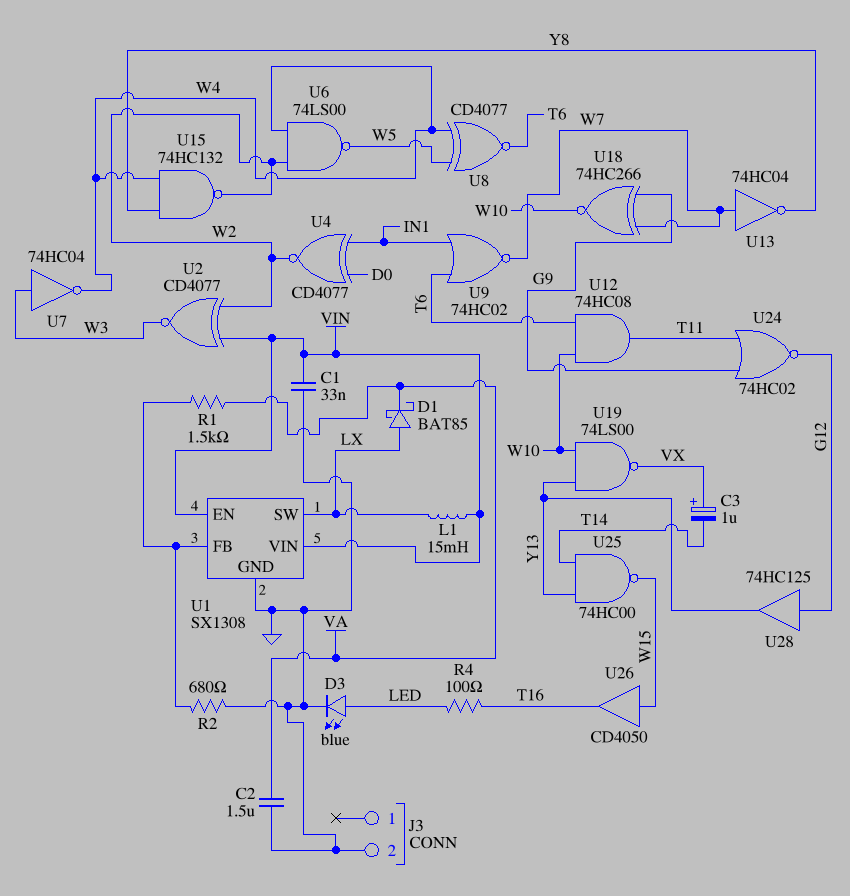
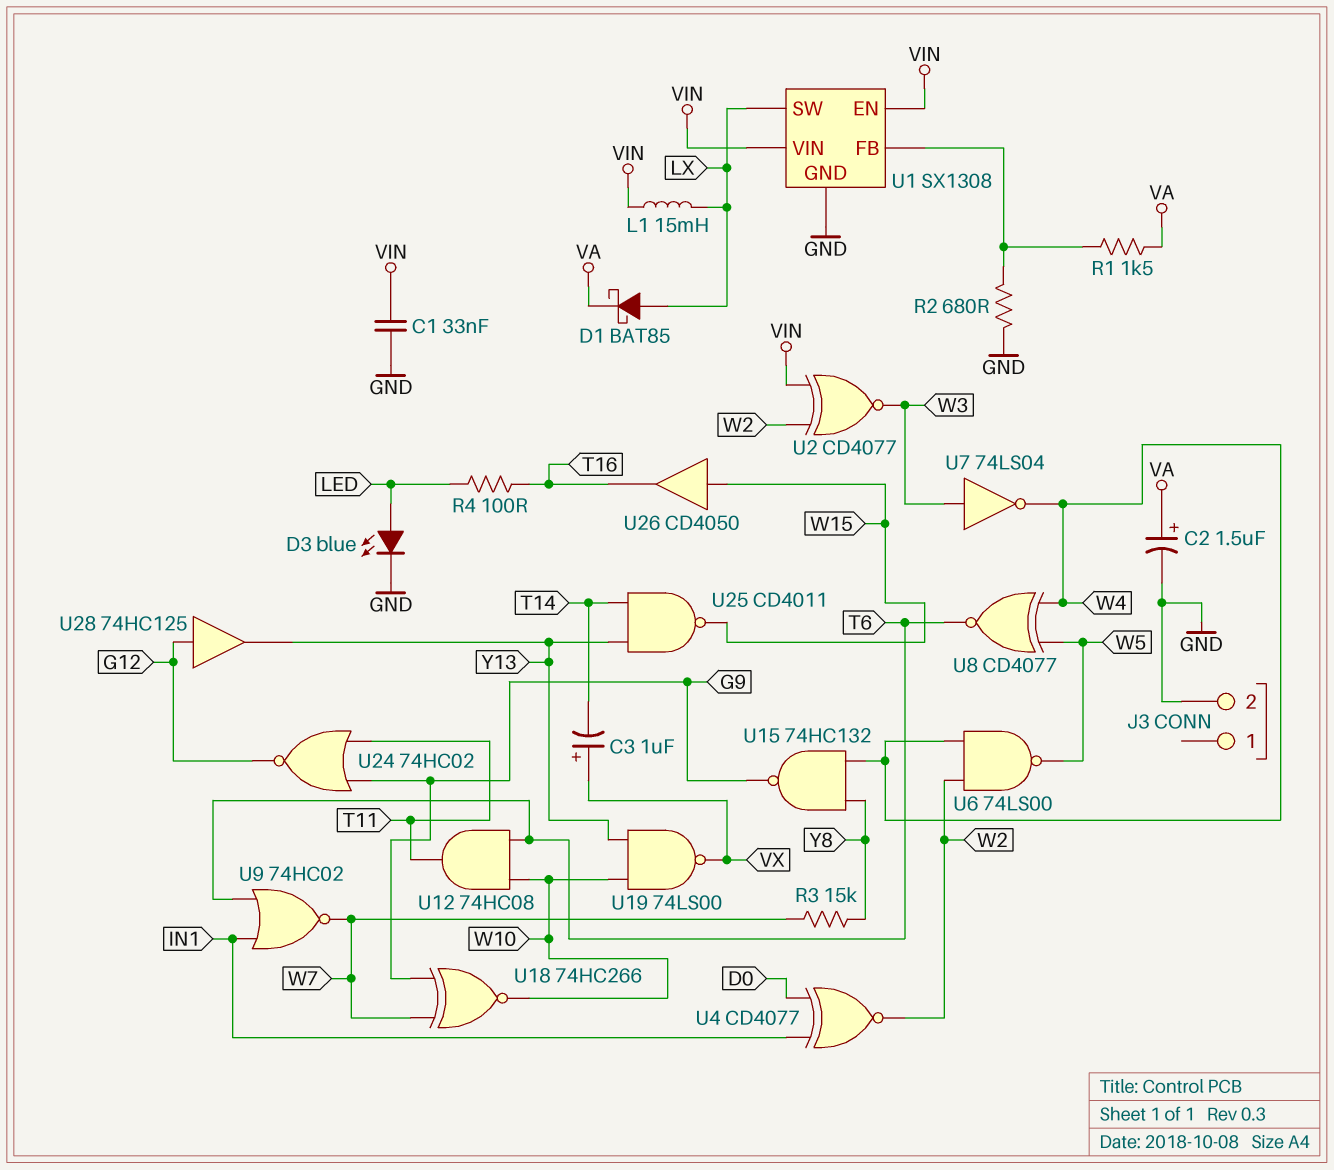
C2: 1.5uF (GND, VA) -> 1.5uF (plus VA, minus GND)
R3: none -> 15k (W7, Y8)
U7: NOT 74HC04 (in W3, out W4) -> NOT 74LS04 (in W3, out W4)
U13: NOT 74HC04 (in W7, out Y8) -> none
U15: NAND 74HC132 (in W4, in Y8, out W2) -> NAND 74HC132 (in W4, in Y8, out G9)
U25: NAND 74HC00 (in T14, in Y13, out W15) -> NAND CD4011 (in T14, in Y13, out W15)

